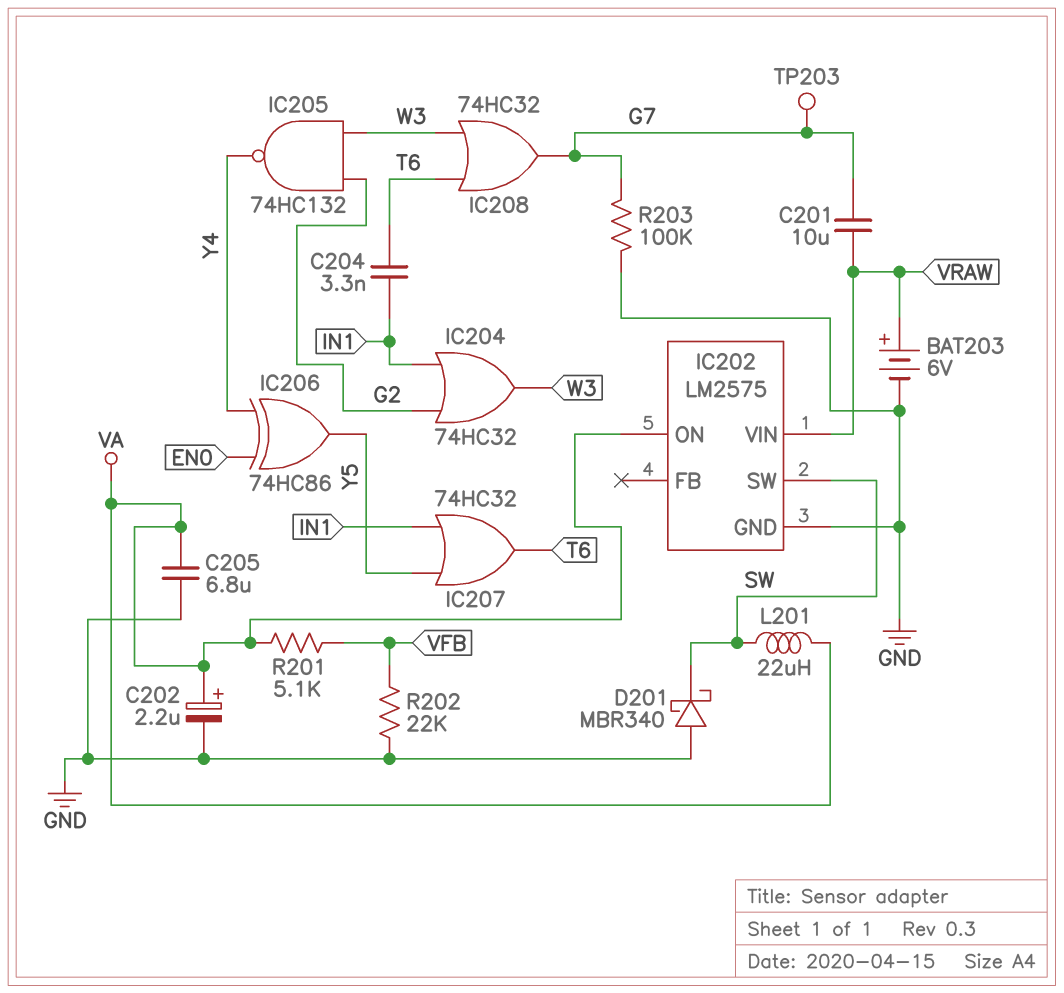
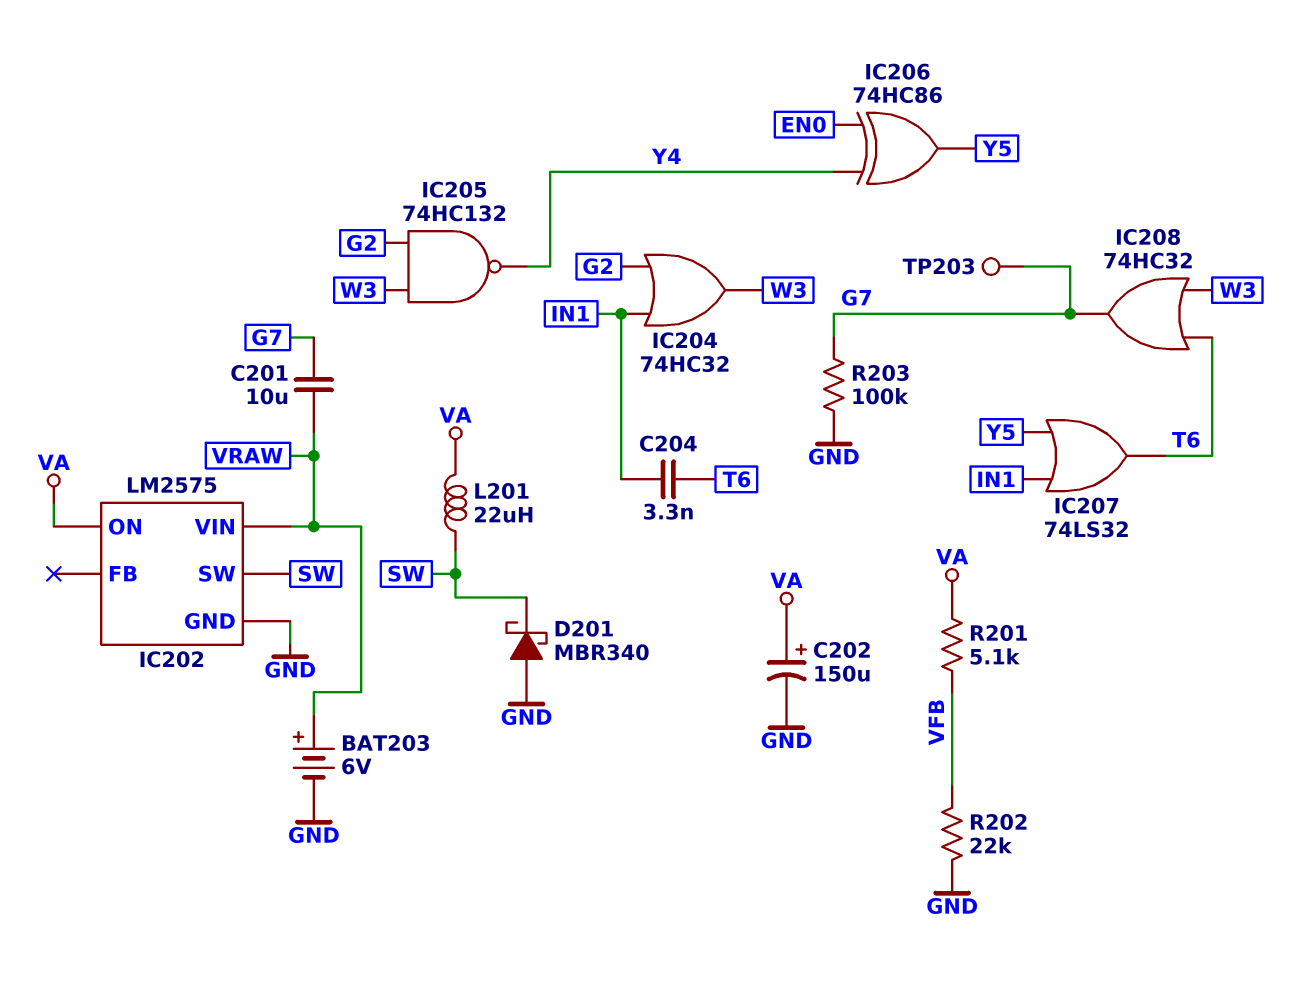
C202: 2.2uF (plus VA, minus GND) -> 150uF (plus VA, minus GND)
C205: 6.8uF (GND, VA) -> none
IC207: OR 74HC32 (in IN1, in Y5, out T6) -> OR 74LS32 (in IN1, in Y5, out T6)

